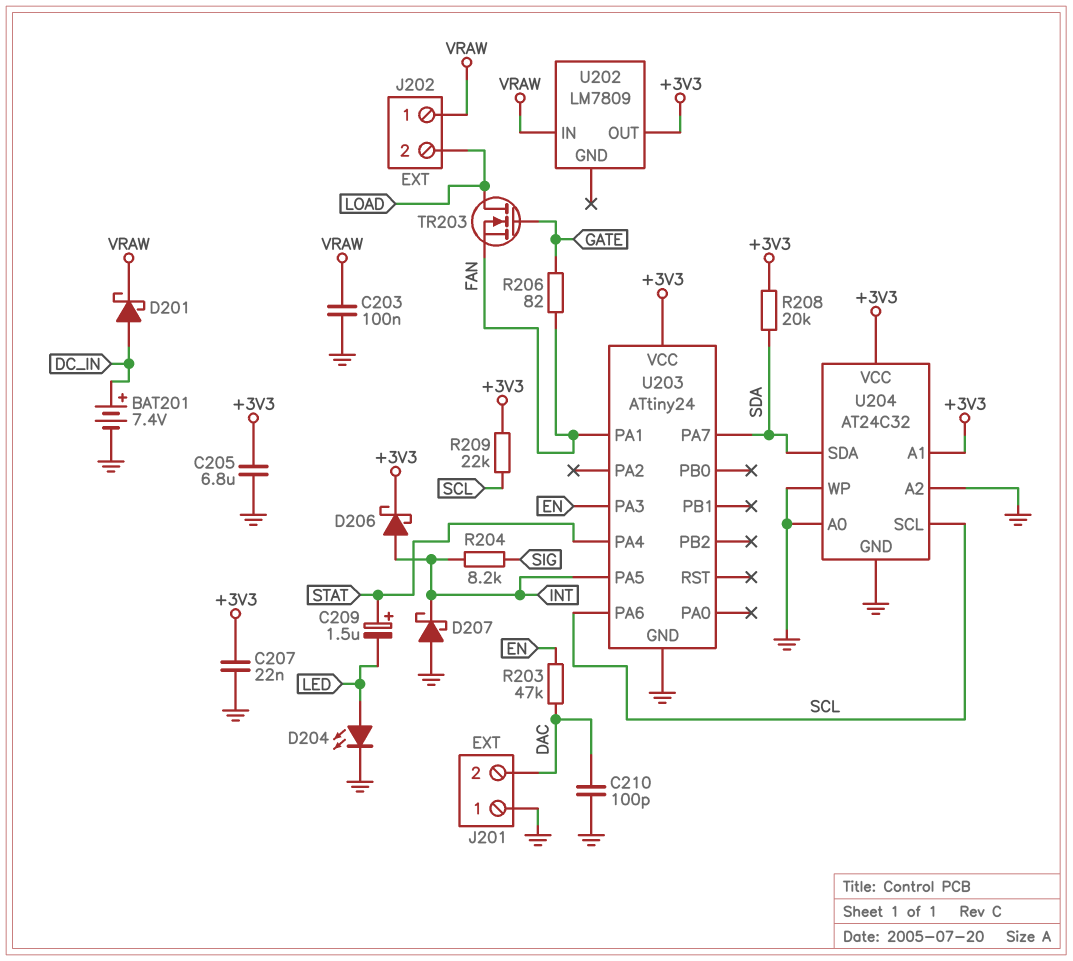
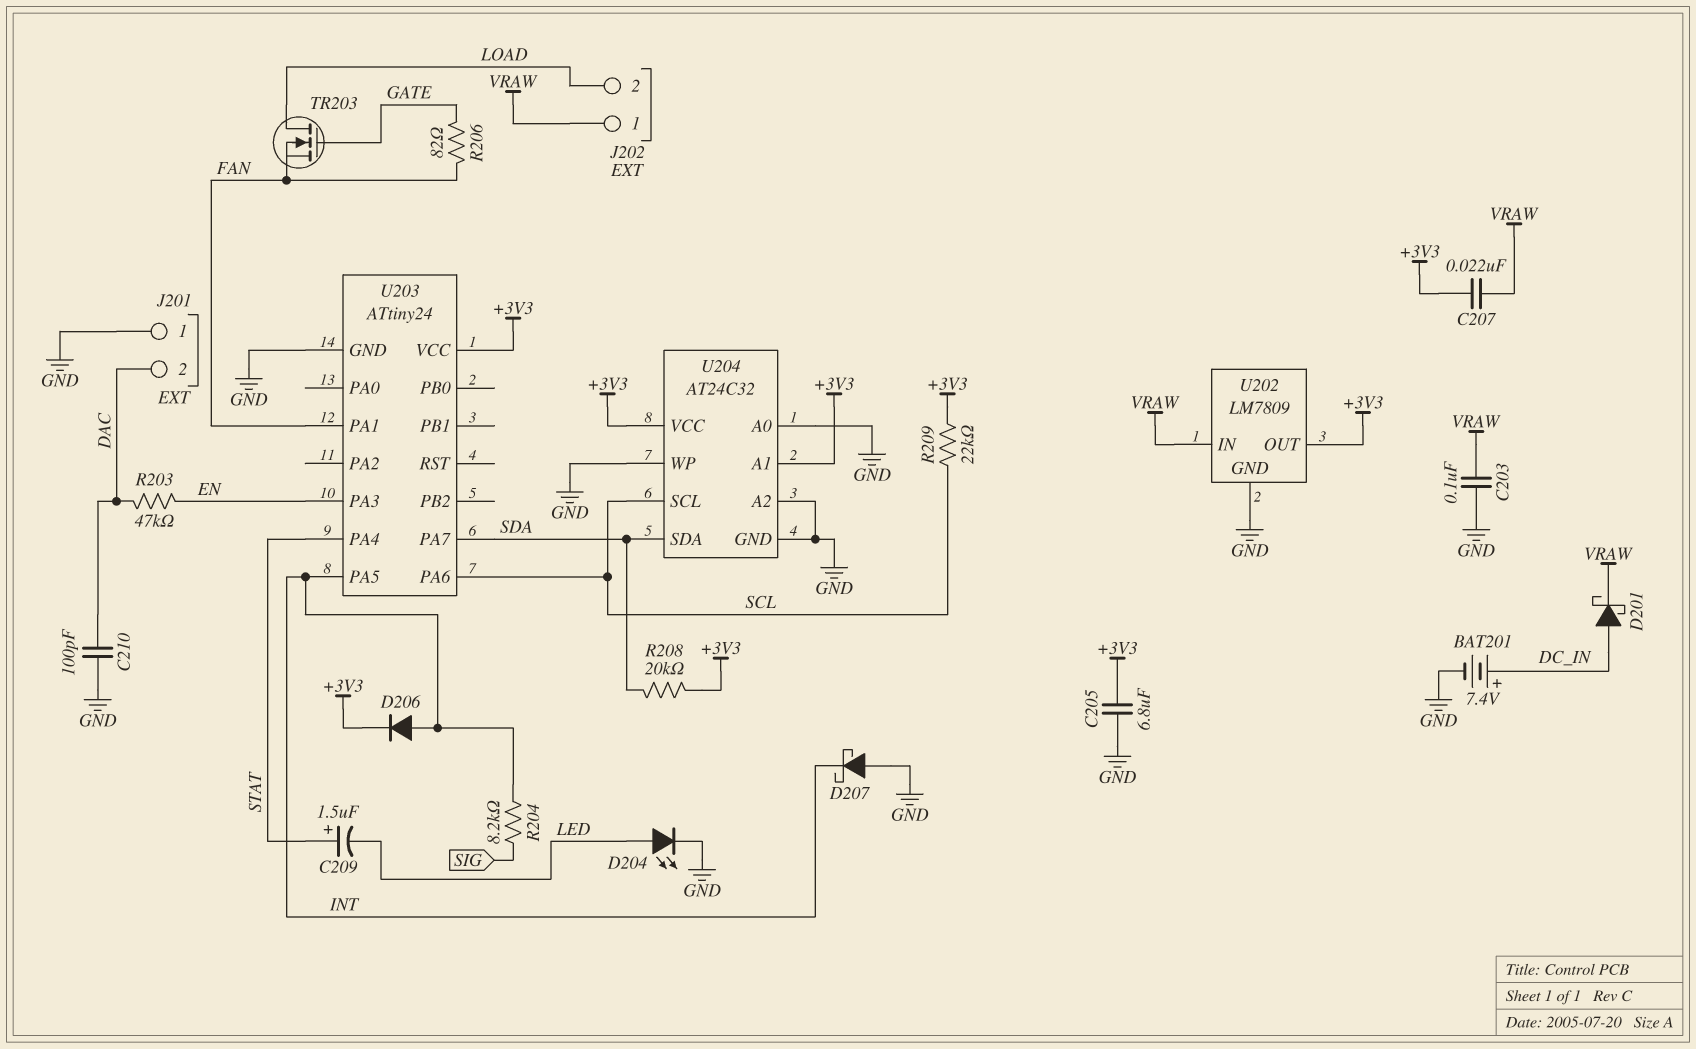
C207: 22nF (+3V3, GND) -> 22nF (+3V3, VRAW)
D206: schottky (A INT, K +3V3) -> diode (A INT, K +3V3)
U202 pin GND: none -> GND

